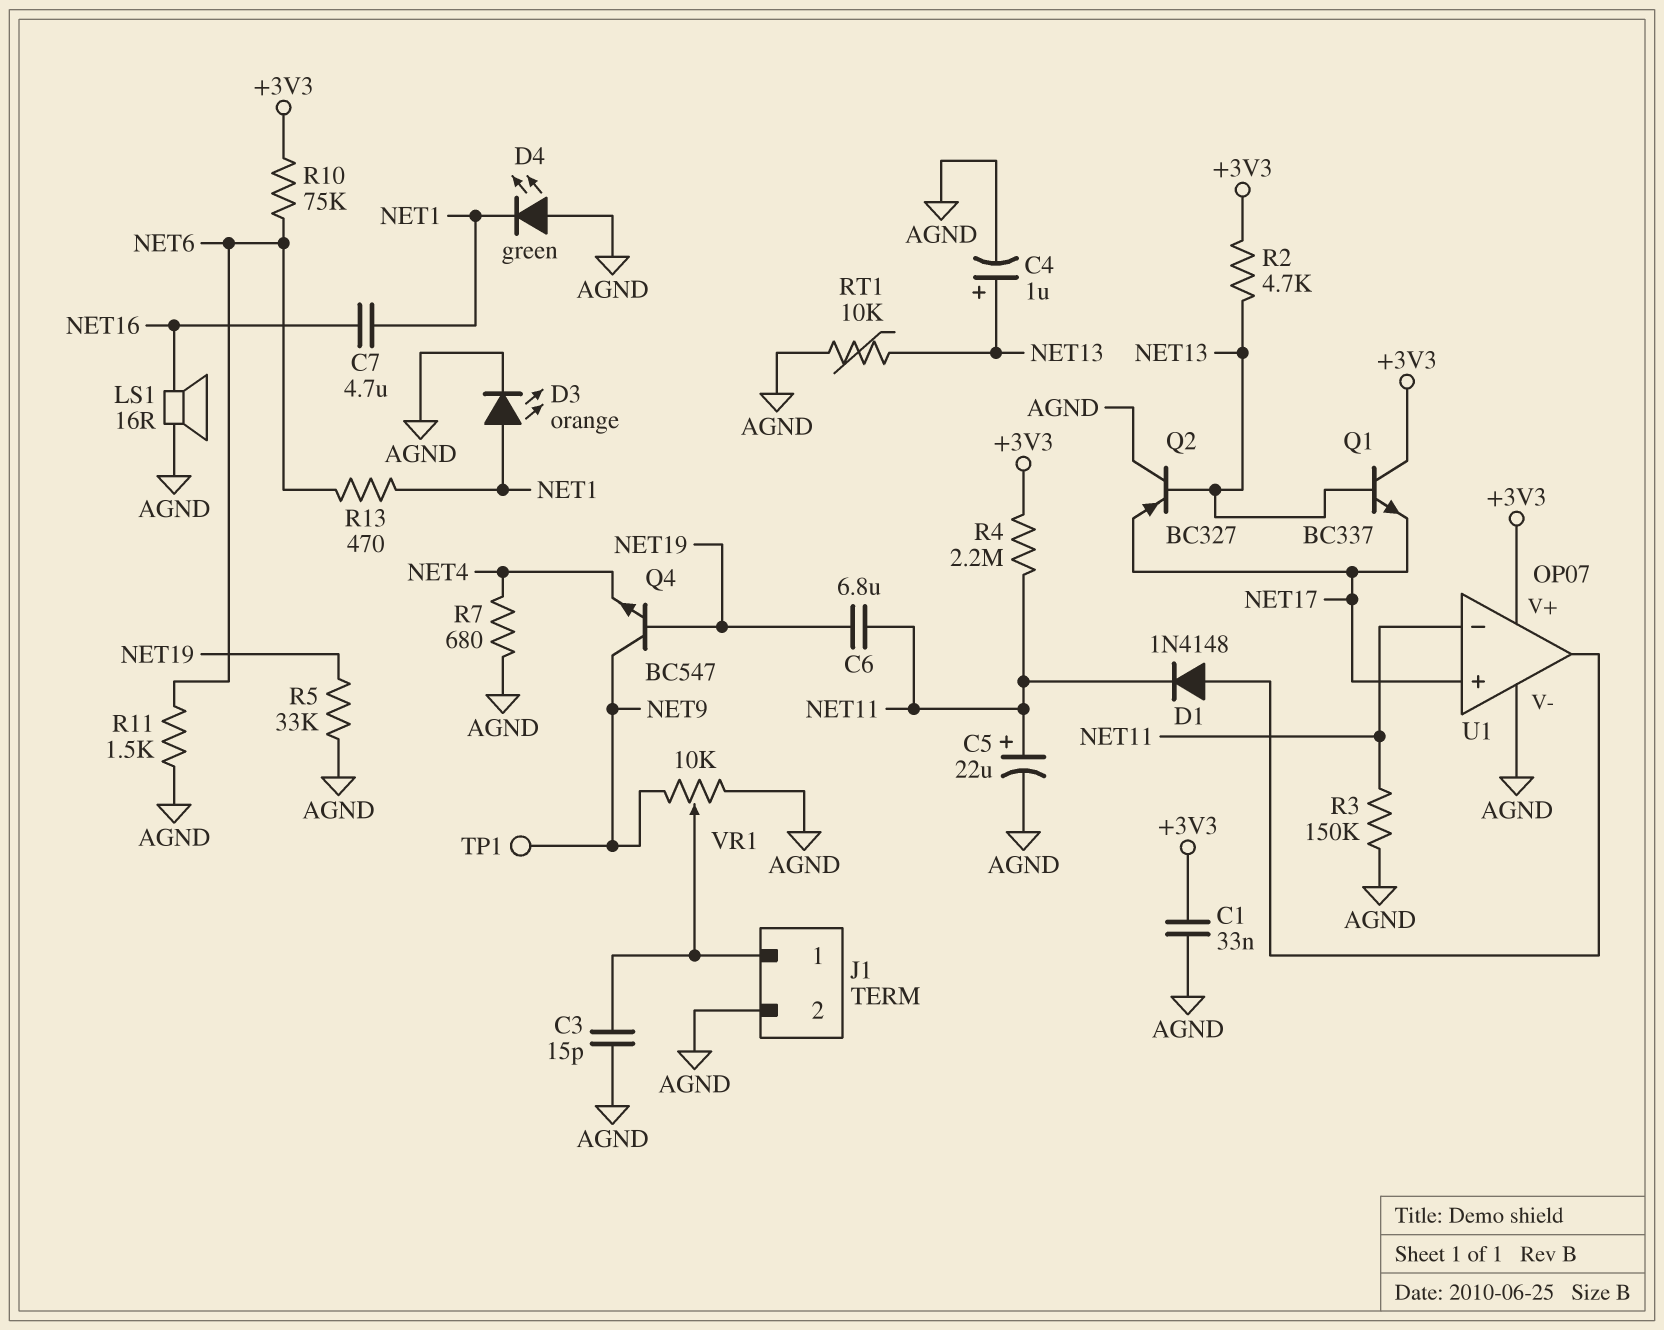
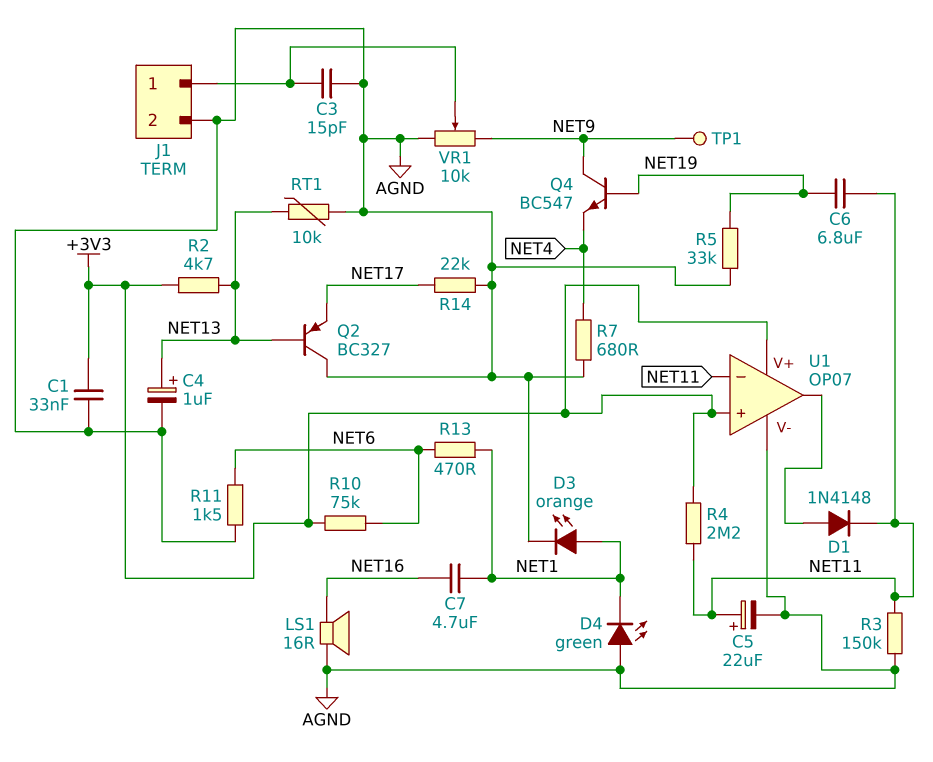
Q1: NPN BC337 (B NET13, C +3V3, E NET17) -> none
R14: none -> 22k (AGND, NET17)
U1 pin in+: NET17 -> +3V3

